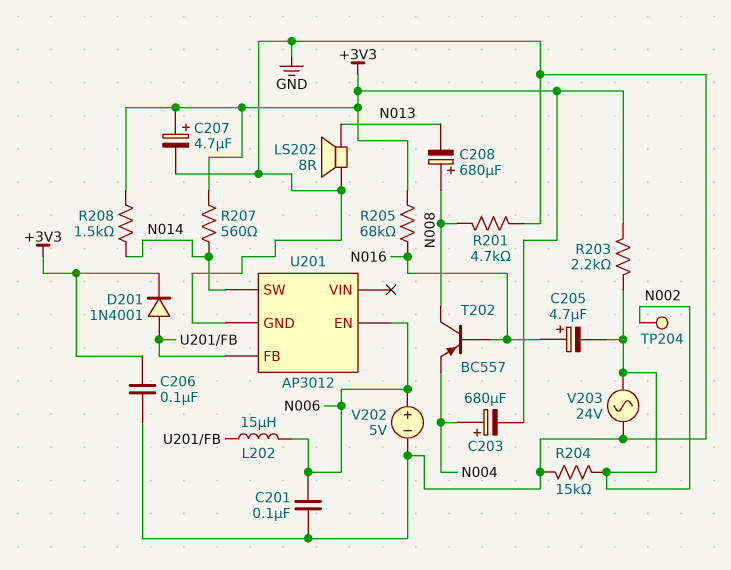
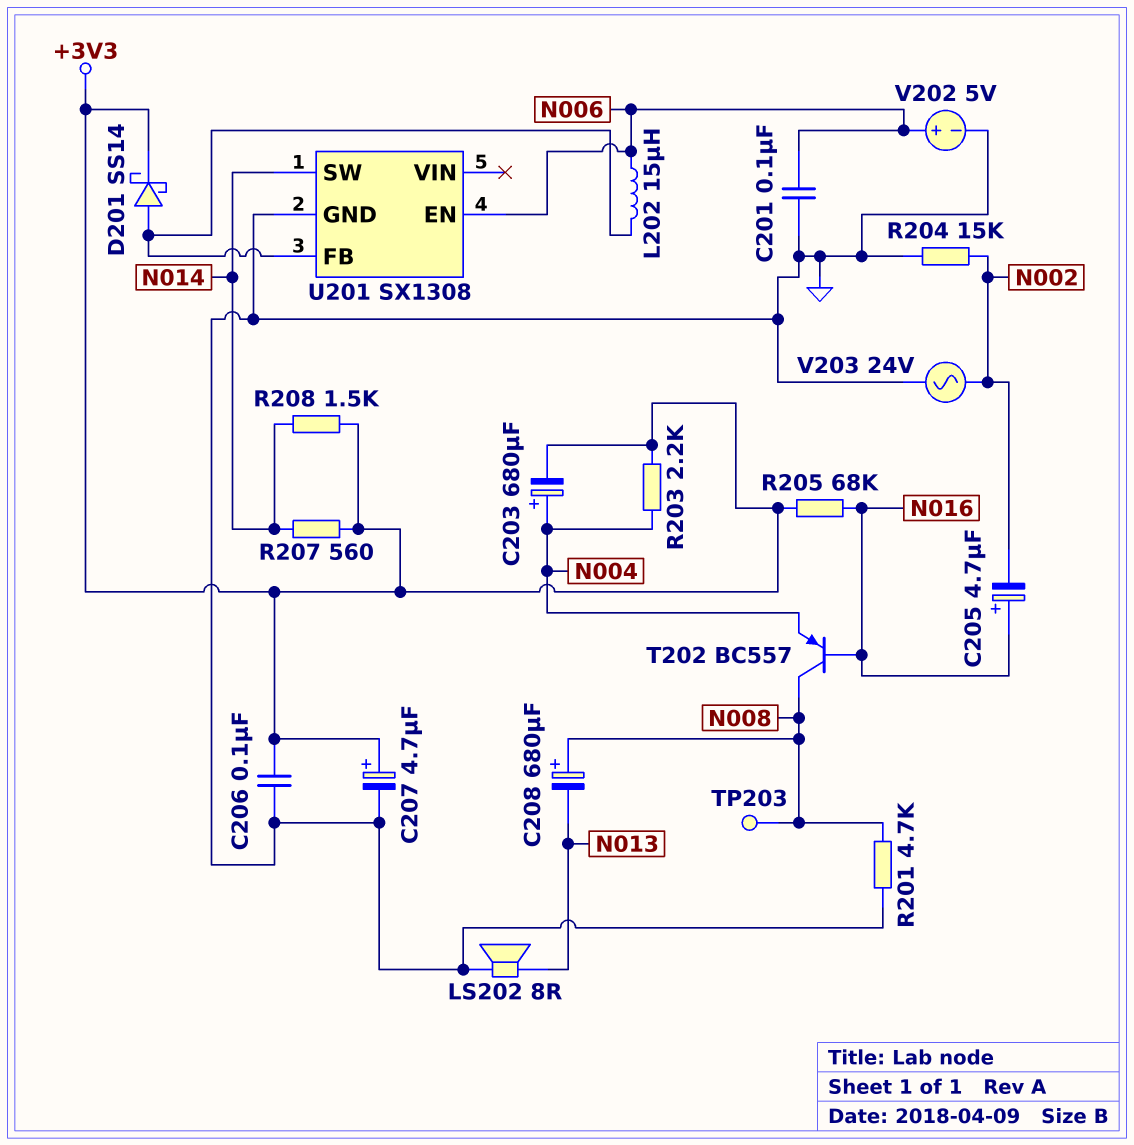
D201: diode 1N4001 (A U201/FB, K +3V3) -> schottky SS14 (A U201/FB, K +3V3)
R203: 2.2k (+3V3, N002) -> 2.2k (+3V3, N004)
TP203: none -> test point (N008)
TP204: test point (N002) -> none
U201: AP3012 -> SX1308

